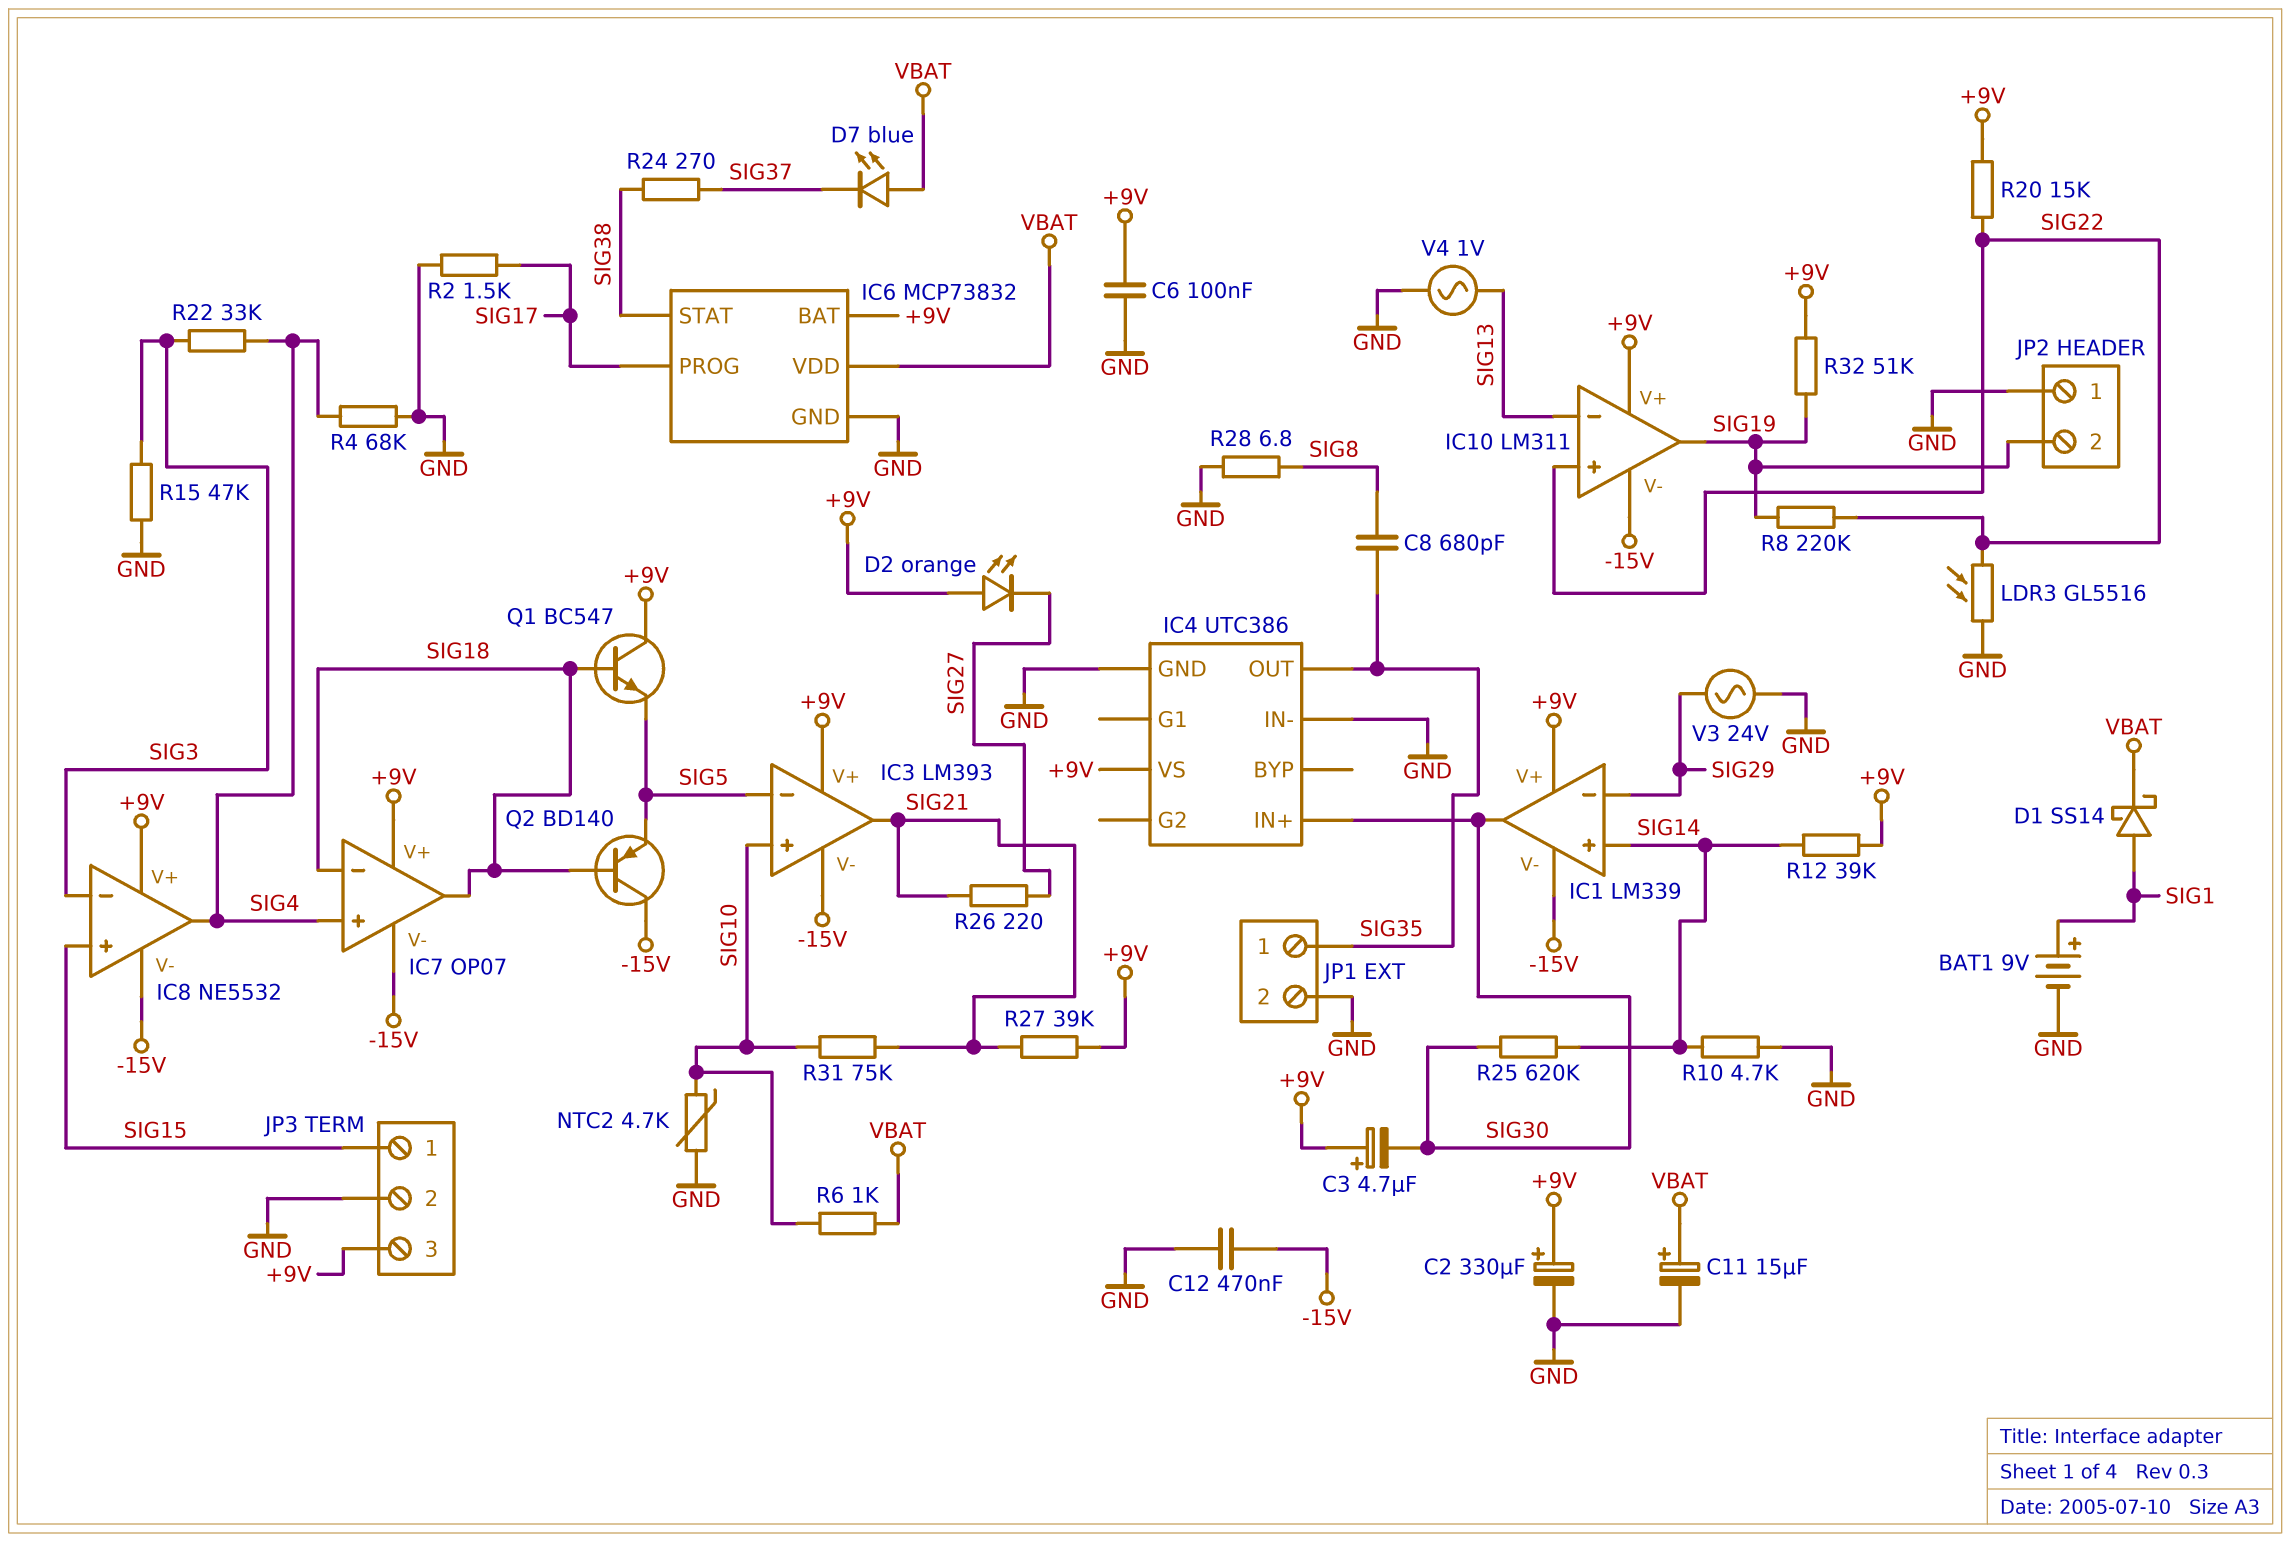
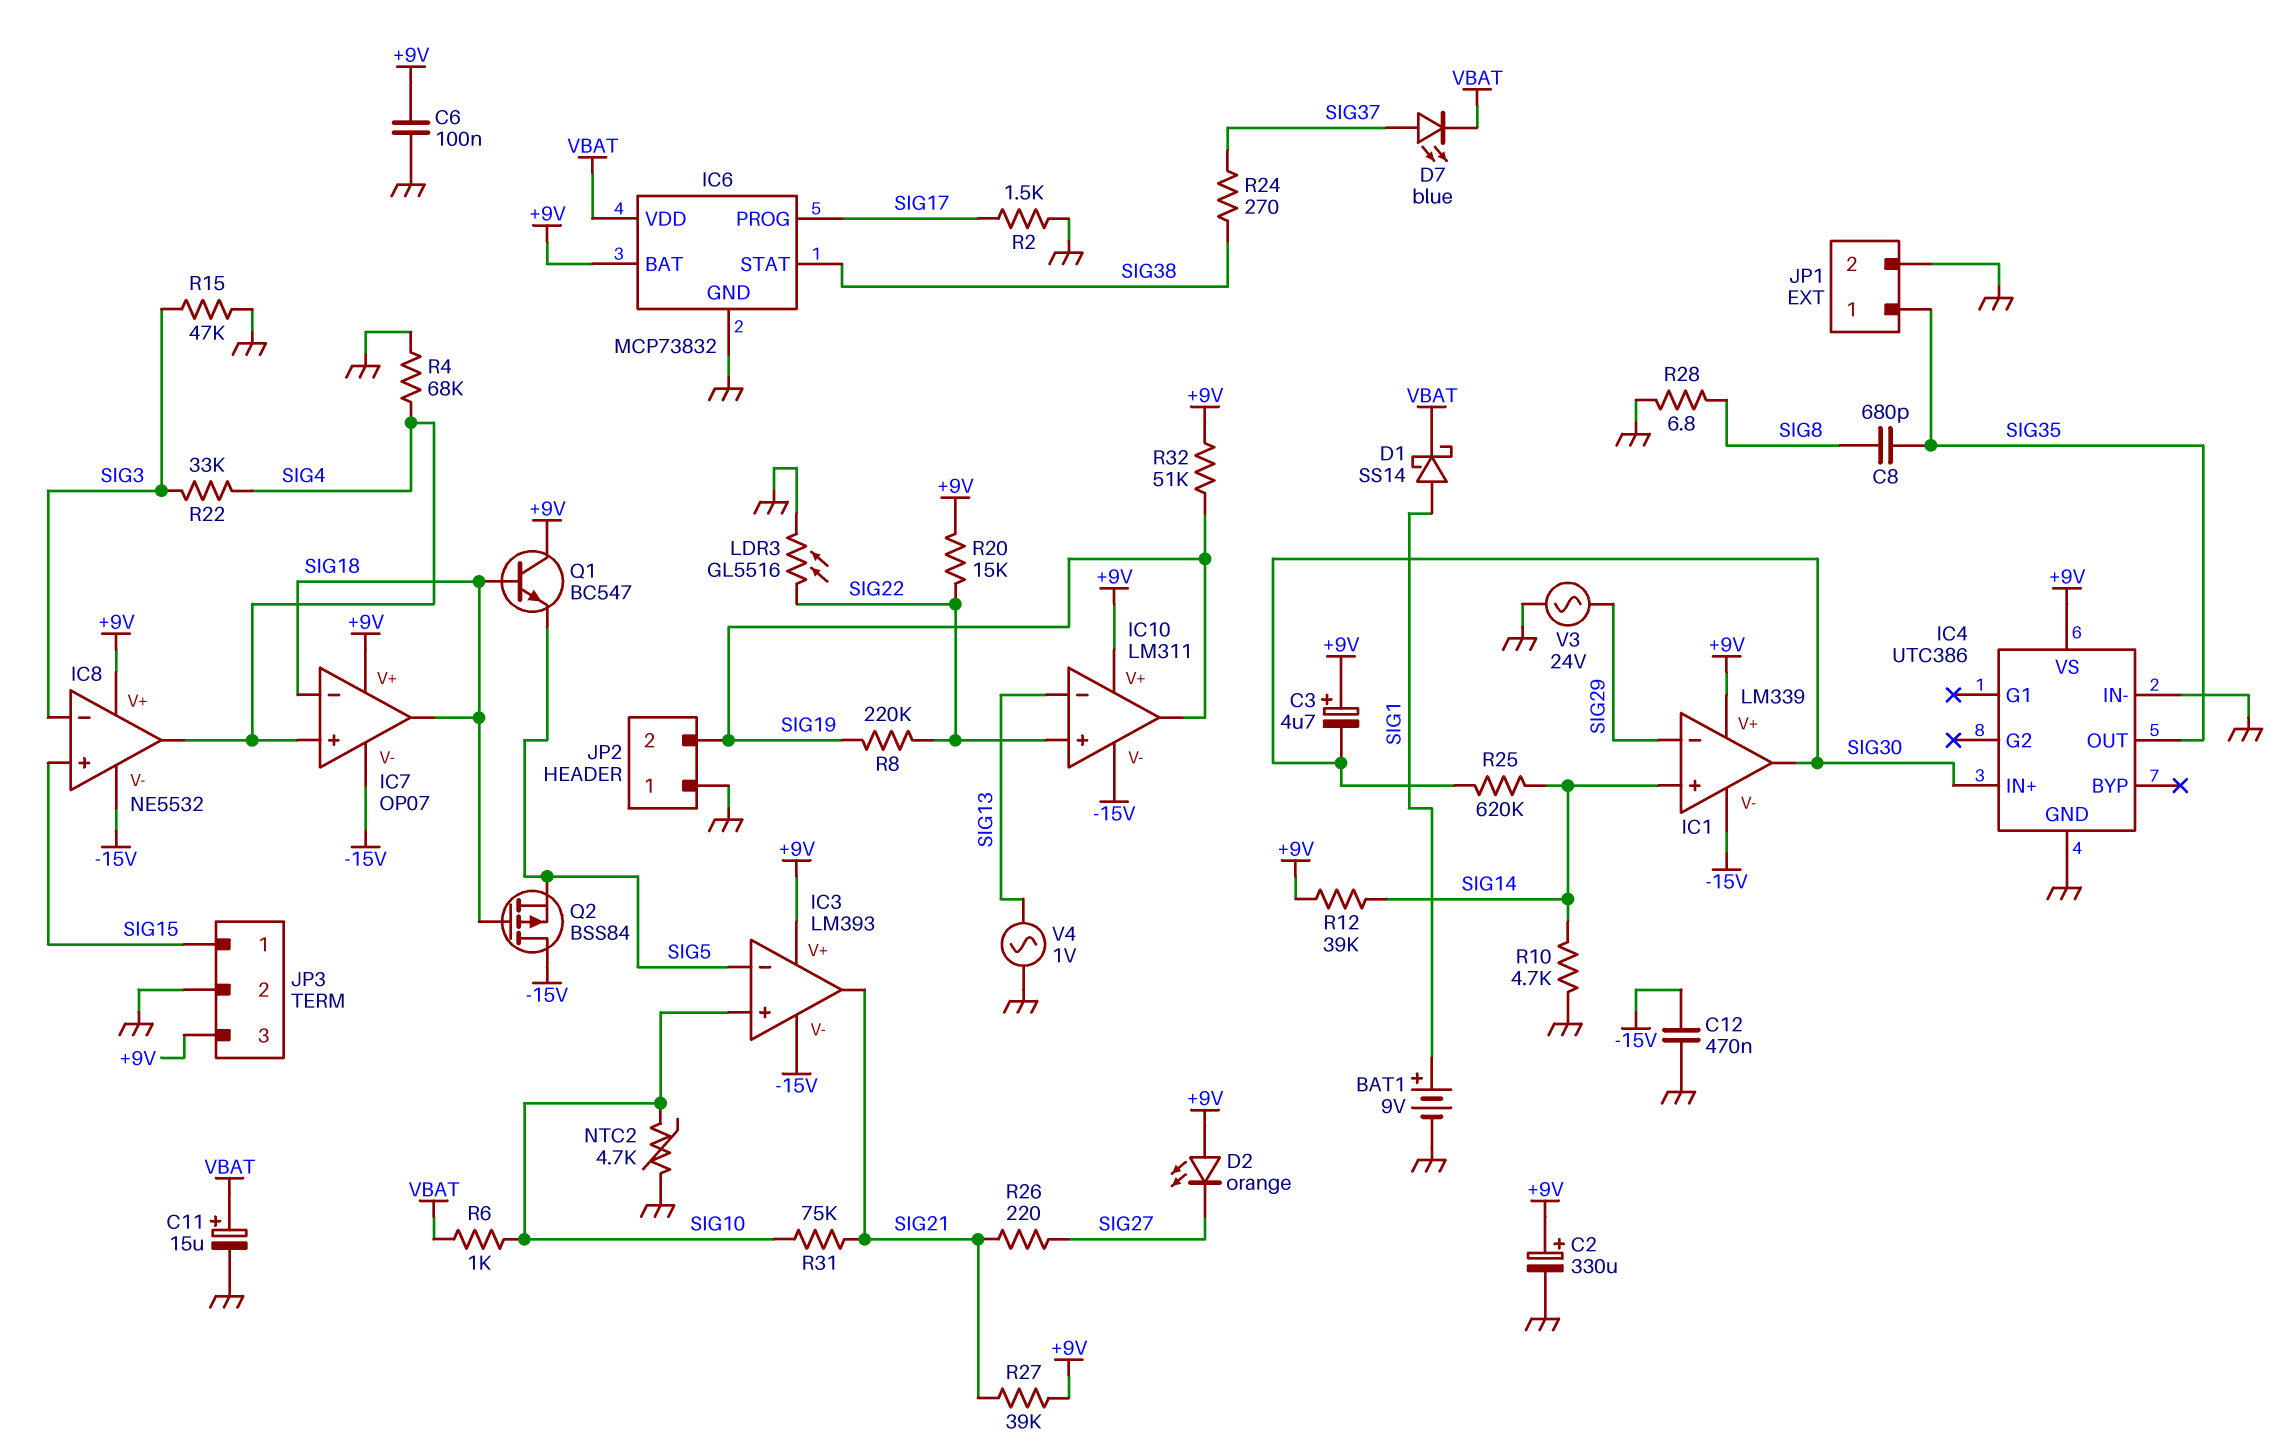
D7: LED blue (A VBAT, K SIG37) -> LED blue (A SIG37, K VBAT)
Q2: PNP BD140 (B SIG18, C -15V, E SIG5) -> PMOS BSS84 (G SIG18, D -15V, S SIG5)

